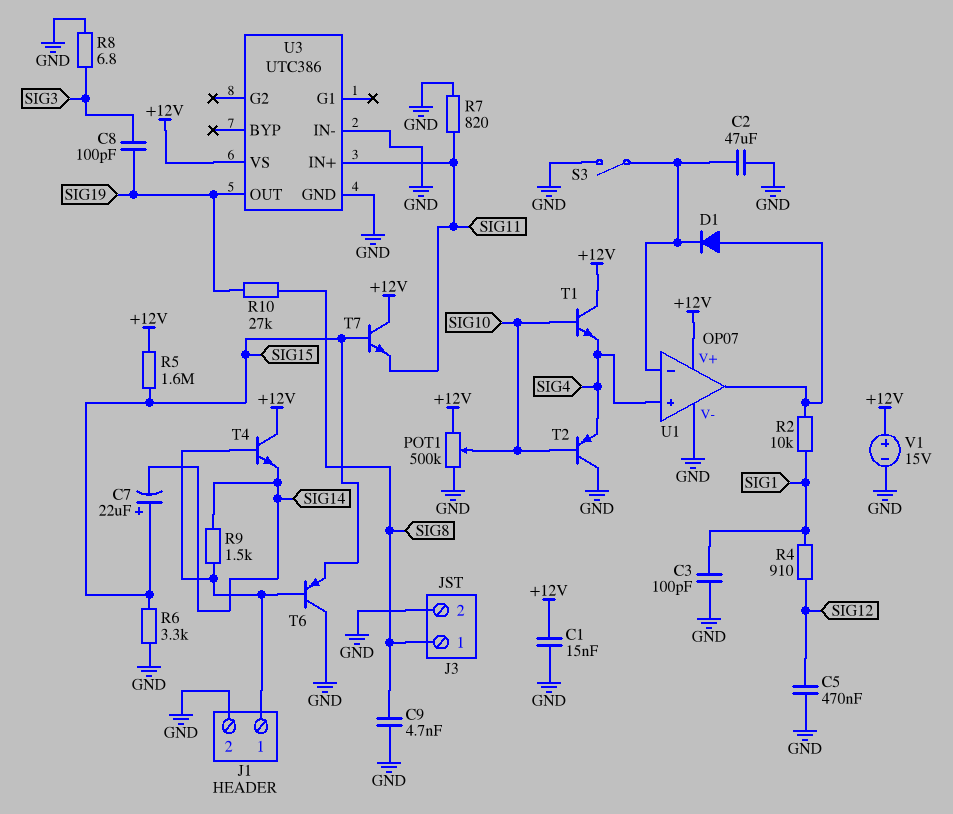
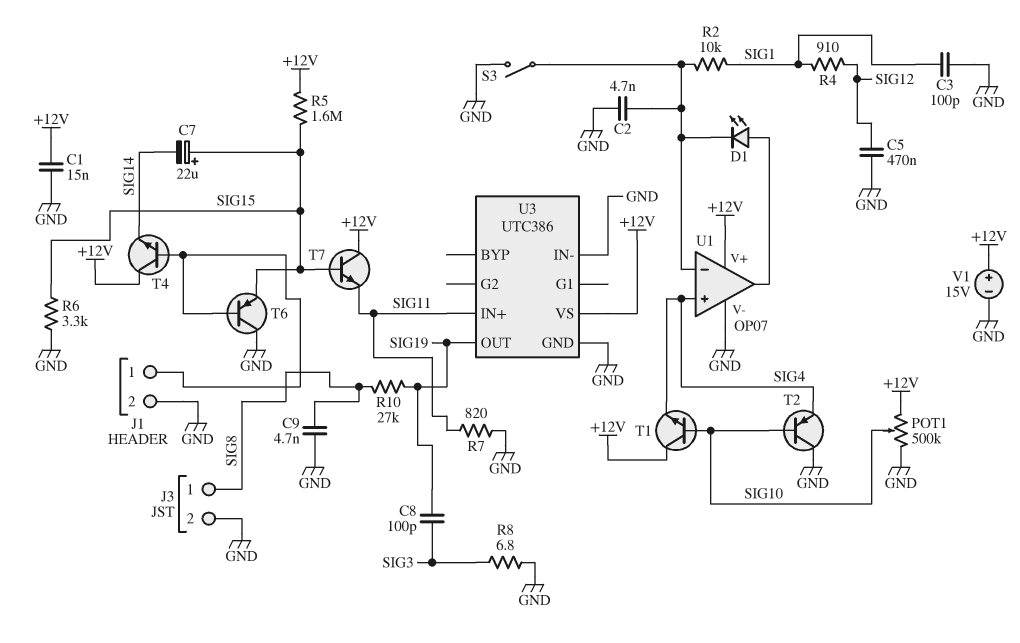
C2: 47uF (GND, U1/in-) -> 4.7nF (GND, U1/in-)
D1: diode (A U1/out, K U1/in-) -> LED (A U1/out, K U1/in-)
R2: 10k (SIG1, U1/out) -> 10k (SIG1, U1/in-)
R9: 1.5k (J1/1, SIG14) -> none

